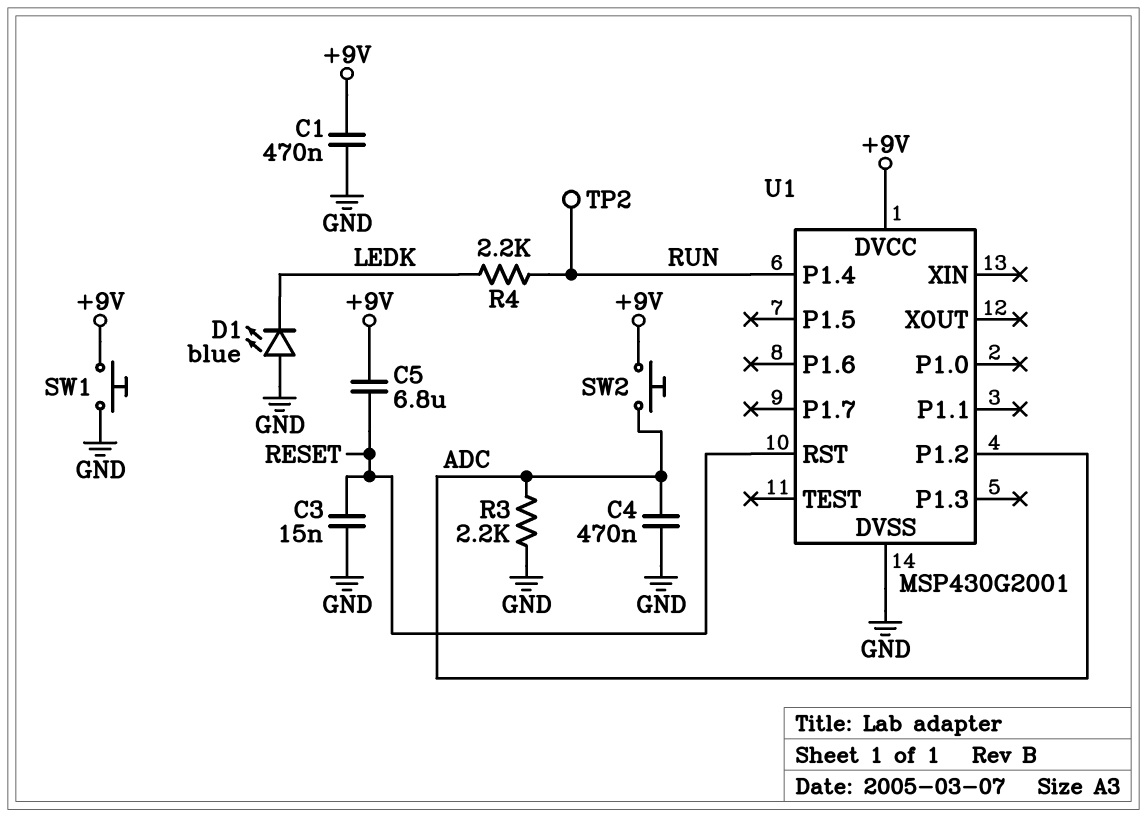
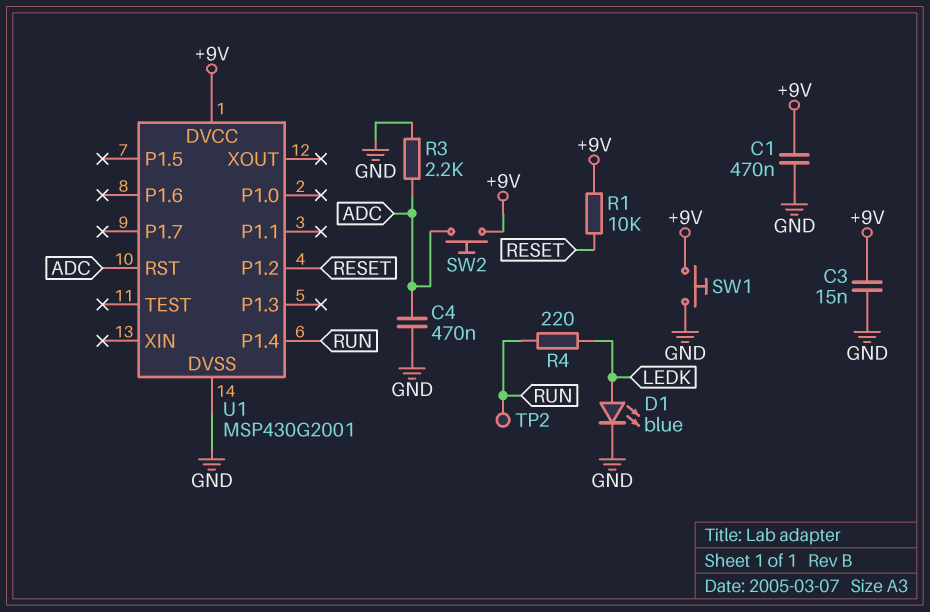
C3: 15nF (GND, RESET) -> 15nF (+9V, GND)
C5: 6.8uF (+9V, RESET) -> none
D1: LED blue (A GND, K LEDK) -> LED blue (A LEDK, K GND)
R1: none -> 10k (+9V, RESET)
R4: 2.2k (LEDK, RUN) -> 220 (LEDK, RUN)
U1 pin P1.2: ADC -> RESET
U1 pin RST: RESET -> ADC

